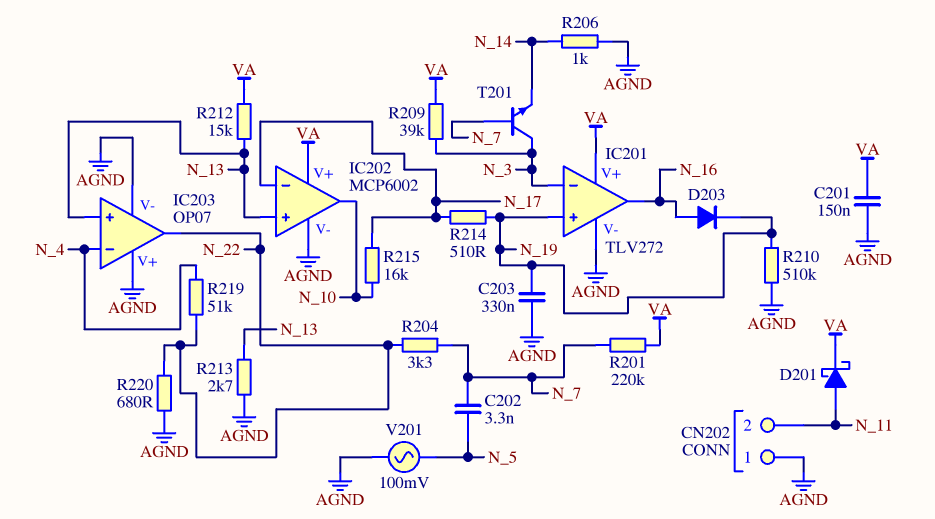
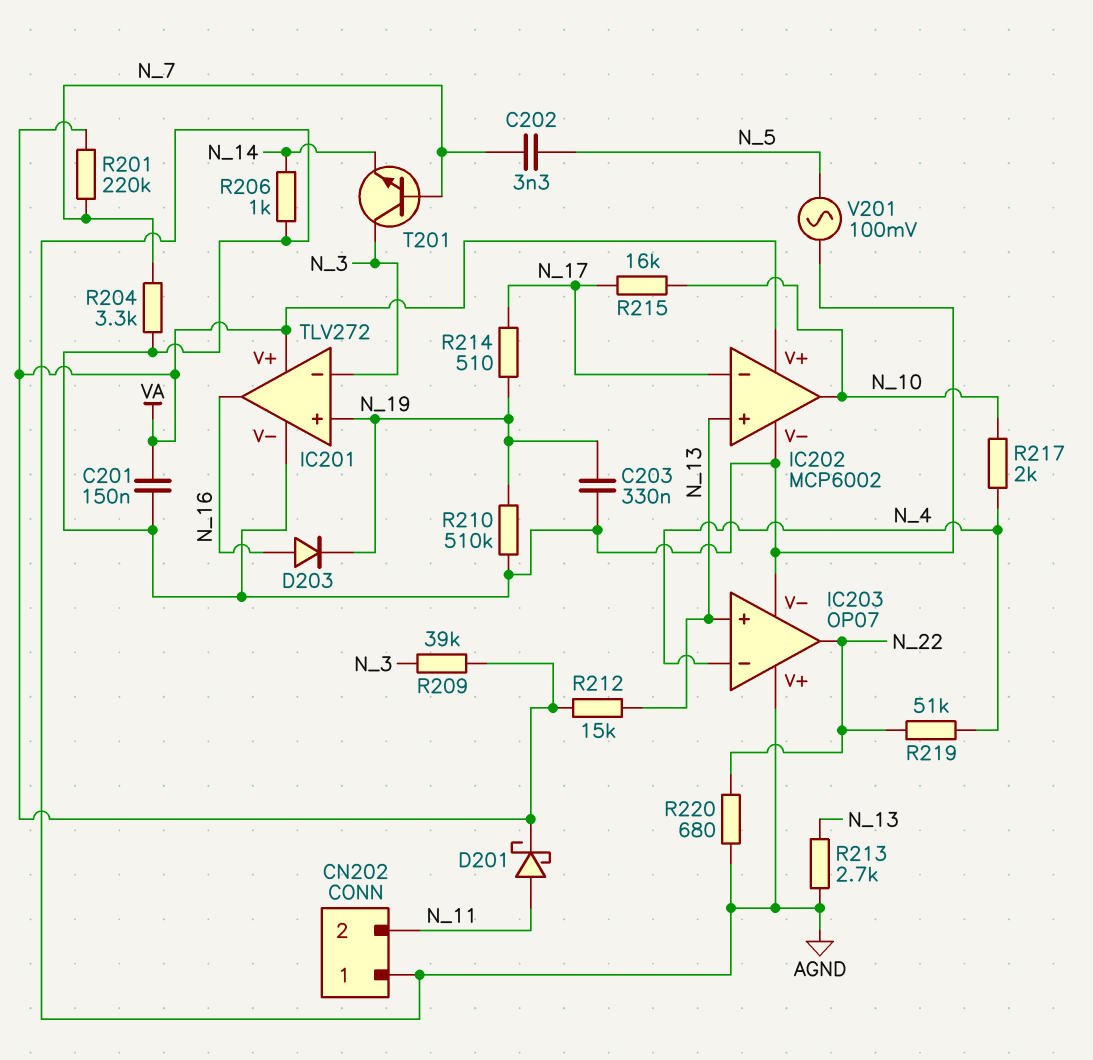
R204: 3.3k (N_7, N_22) -> 3.3k (AGND, N_7)
R217: none -> 2k (N_4, N_10)

